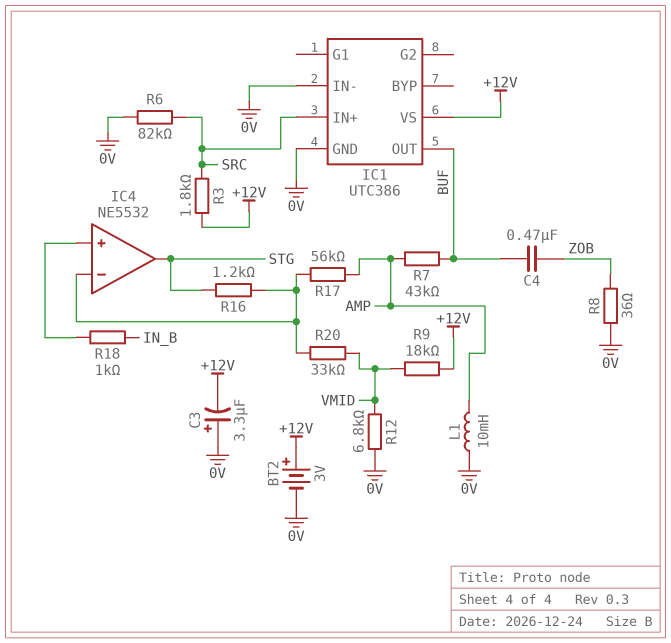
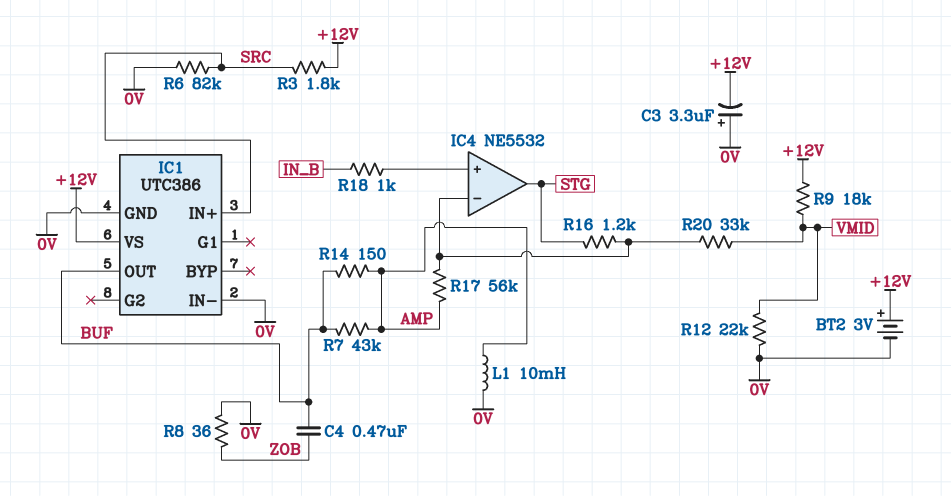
R12: 6.8k (0V, VMID) -> 22k (0V, VMID)
R14: none -> 150 (AMP, BUF)

